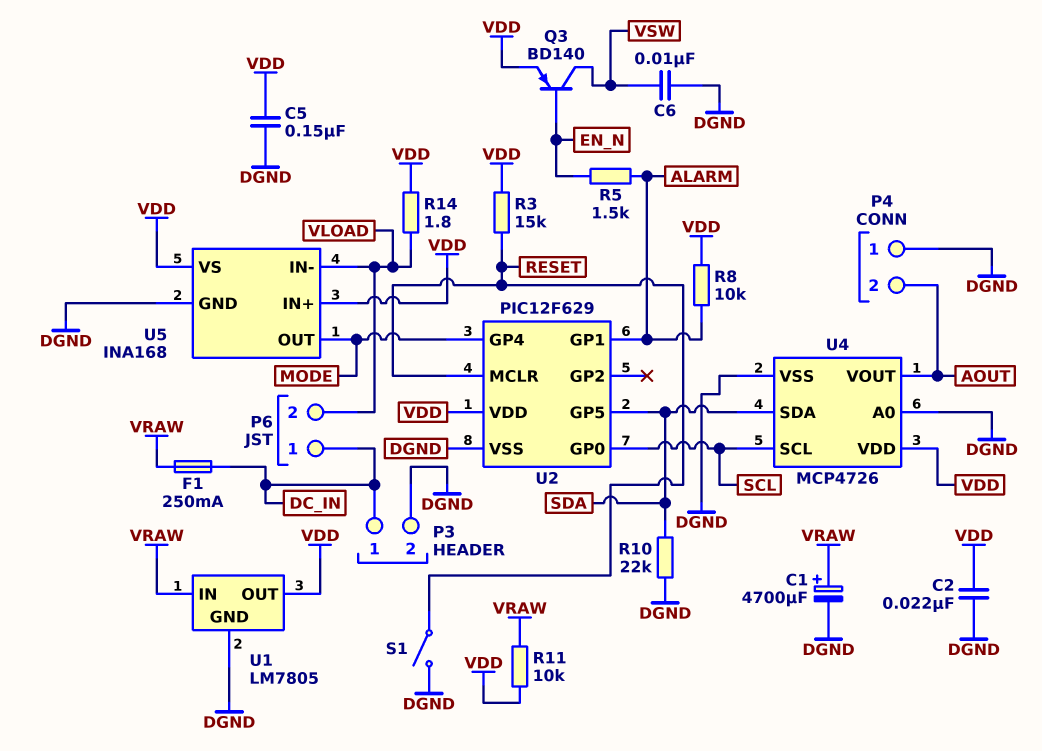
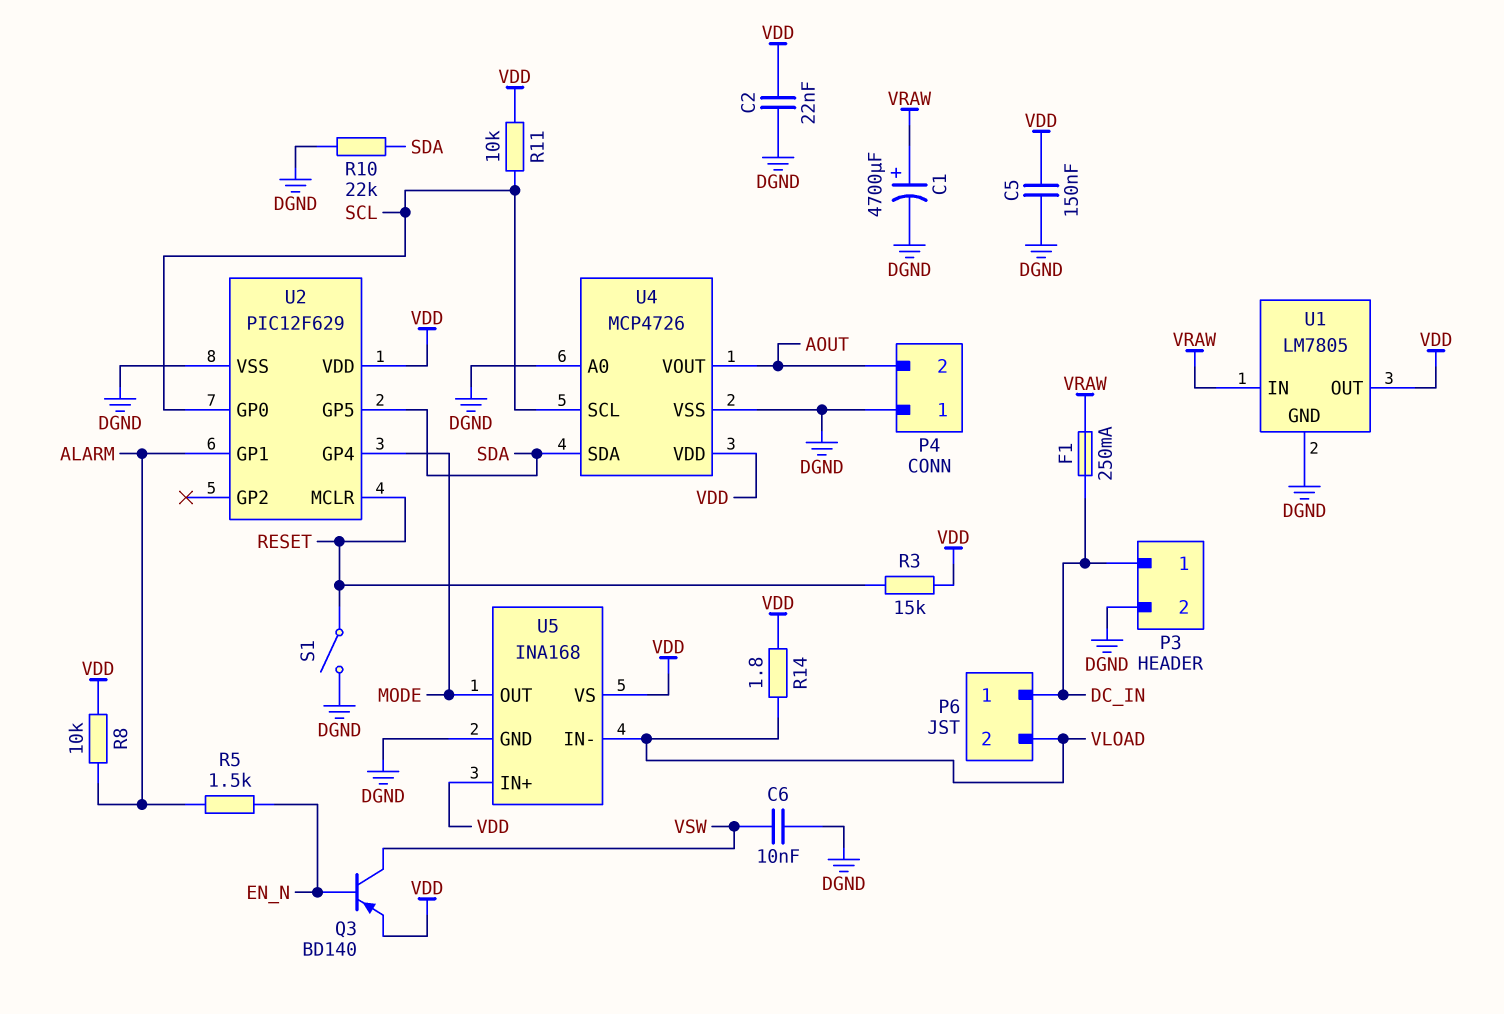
R11: 10k (VDD, VRAW) -> 10k (SCL, VDD)

